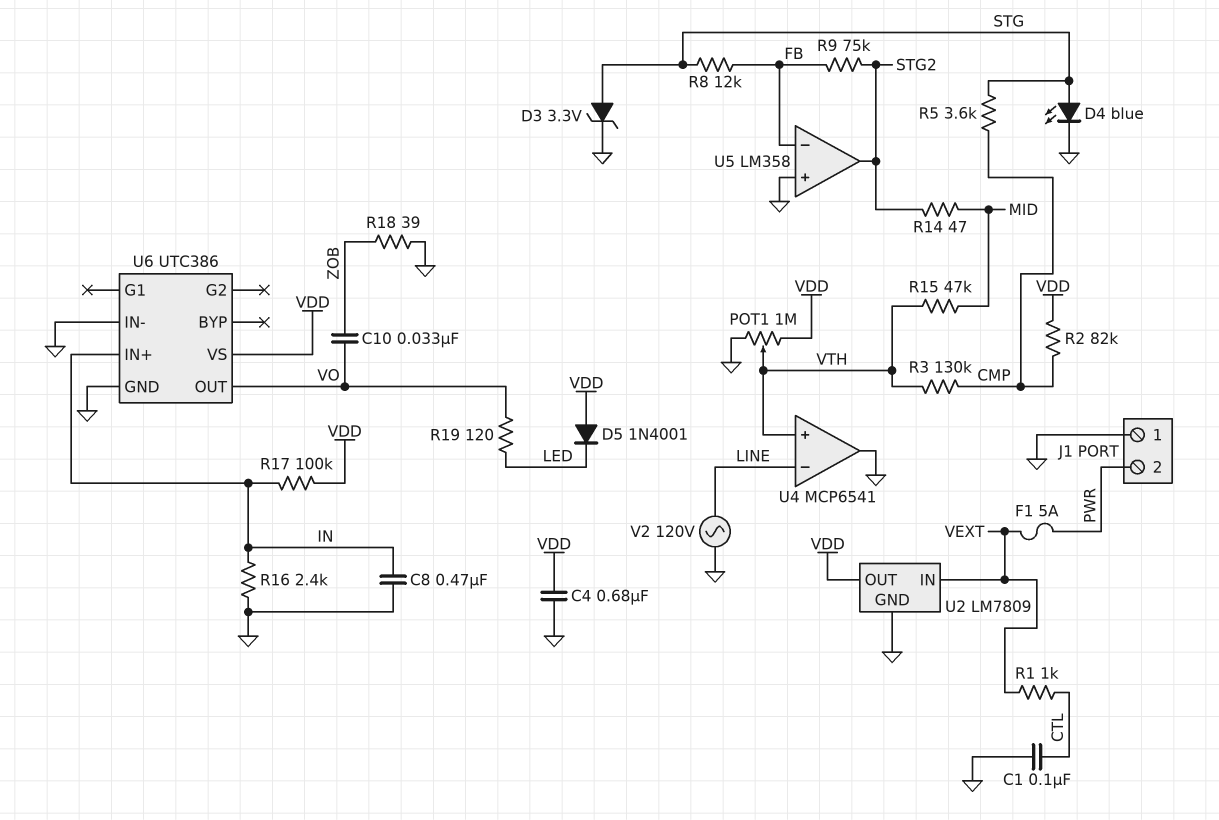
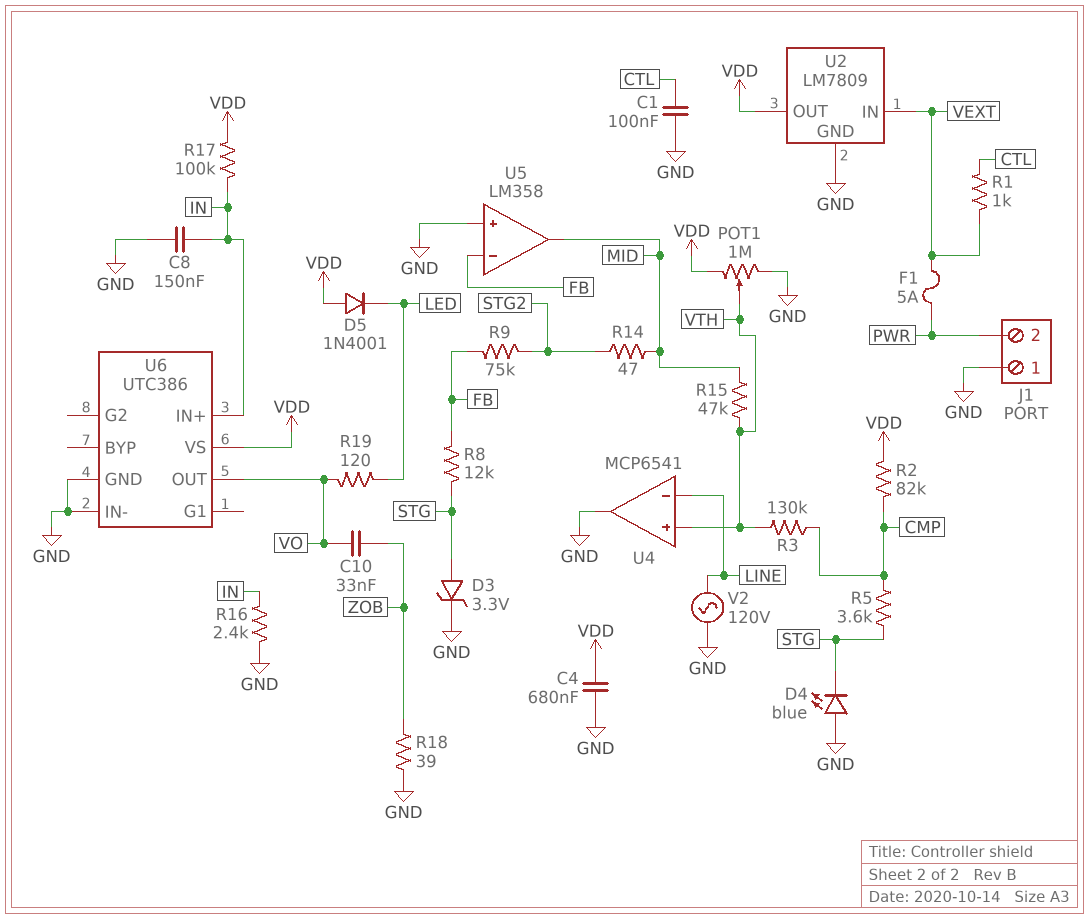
C8: 470nF (GND, IN) -> 150nF (GND, IN)
D4: LED blue (A STG, K GND) -> LED blue (A GND, K STG)
U5 pin out: STG2 -> MID

